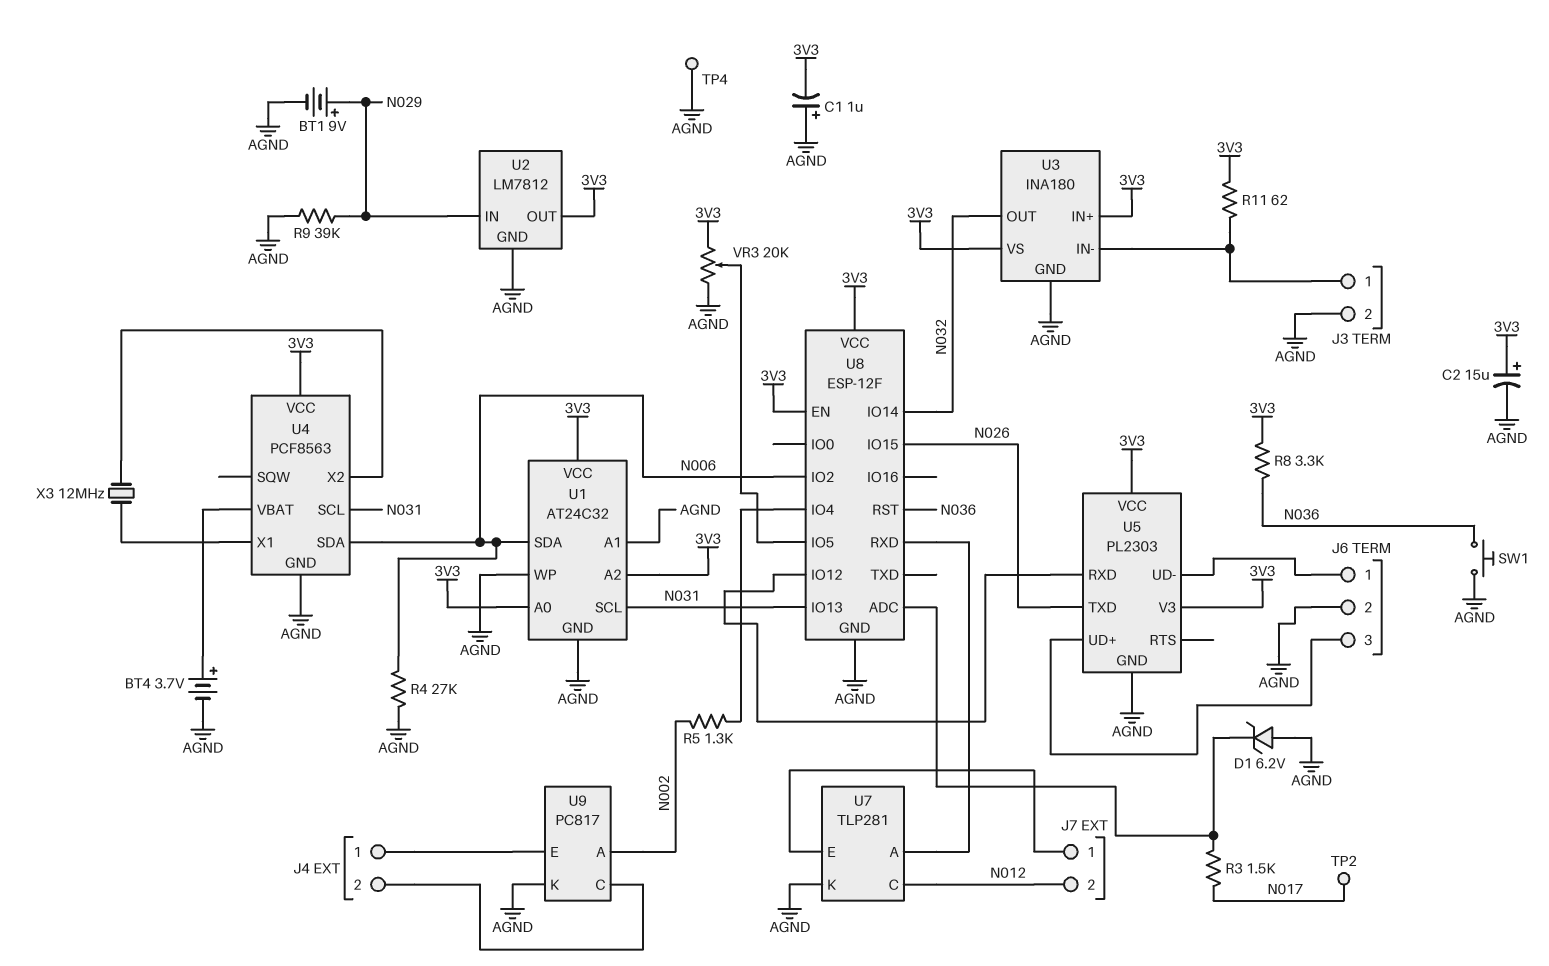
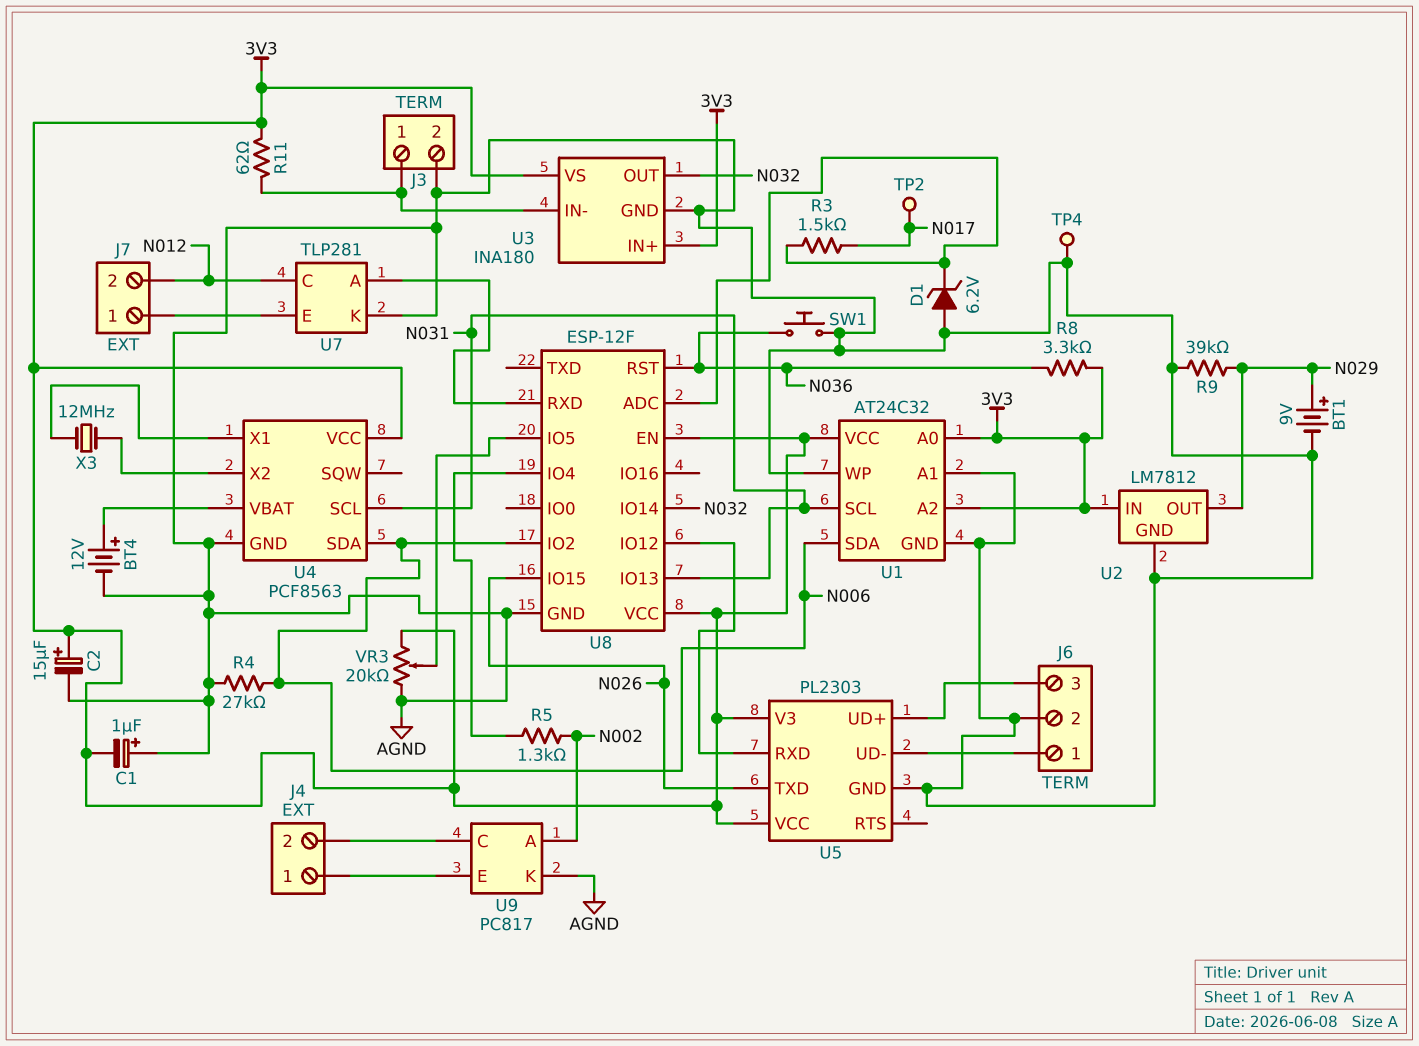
BT4: 3.7V (plus U4/VBAT, minus AGND) -> 12V (plus U4/VBAT, minus AGND)
U2 pin IN: N029 -> 3V3
U2 pin OUT: 3V3 -> N029

